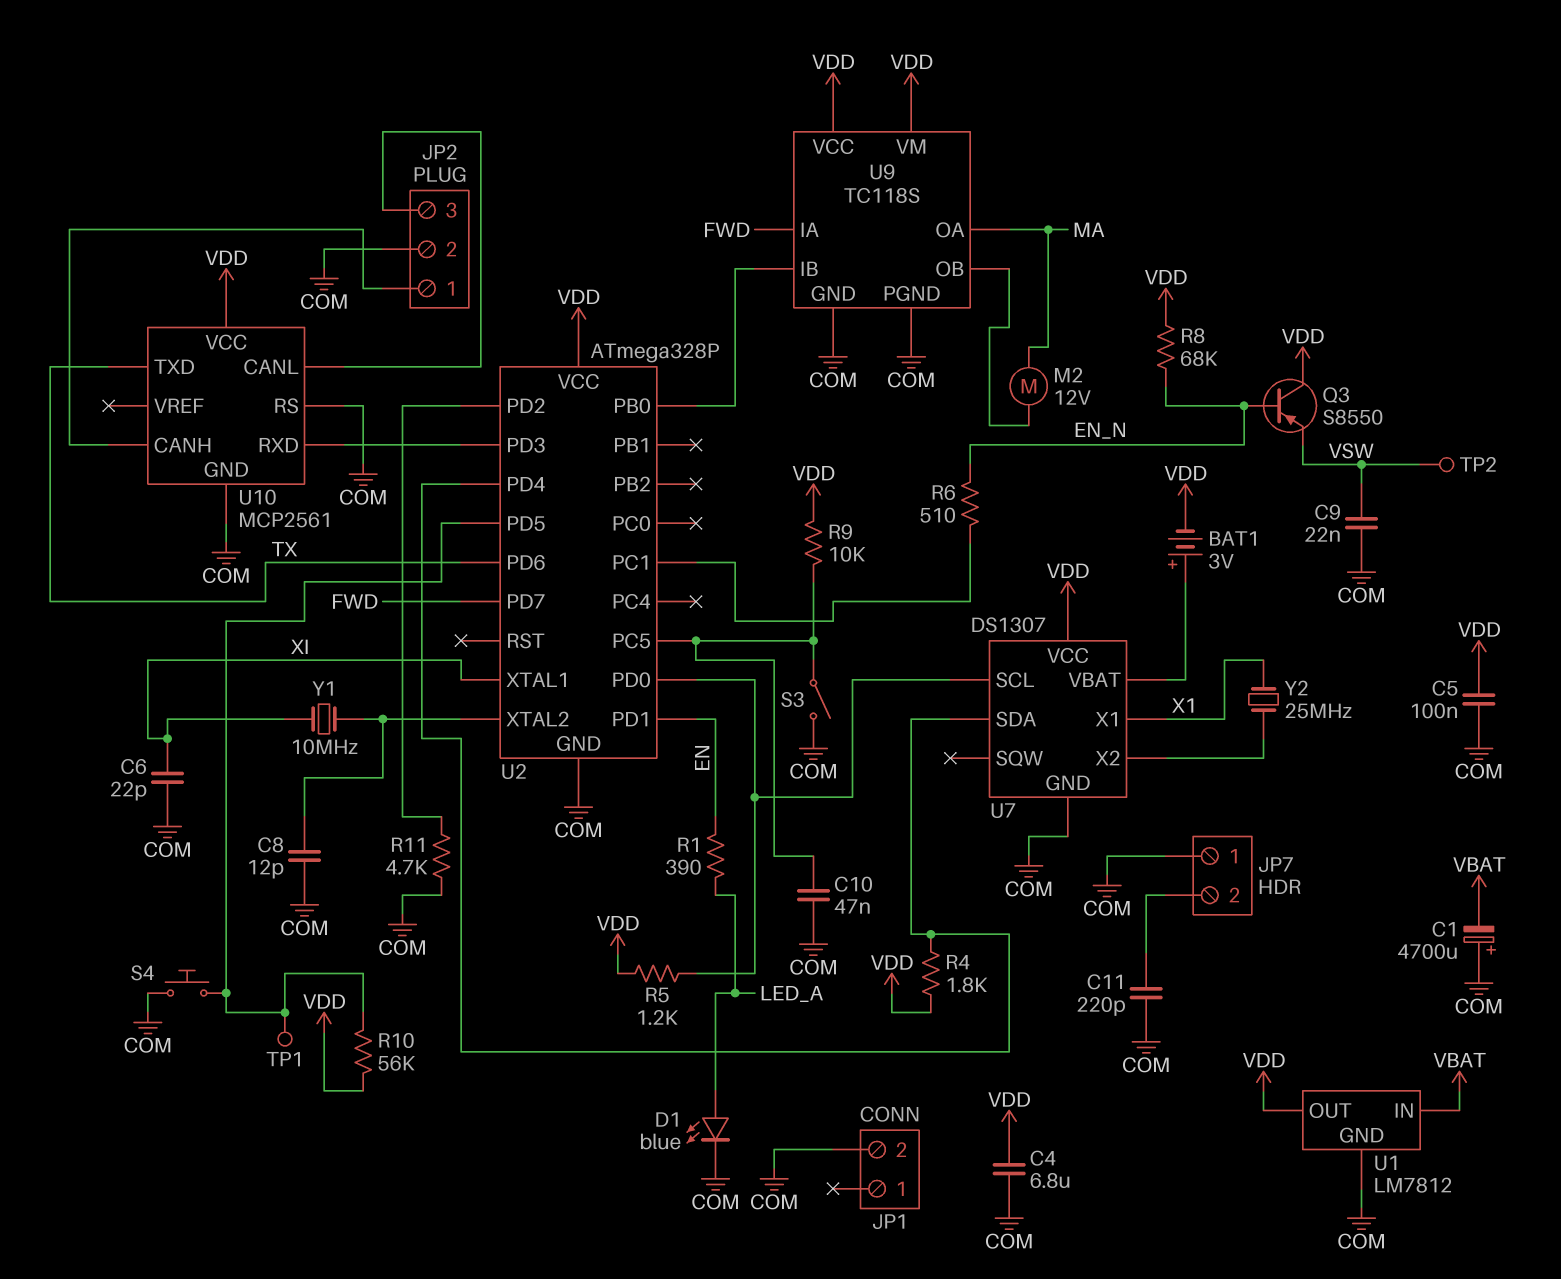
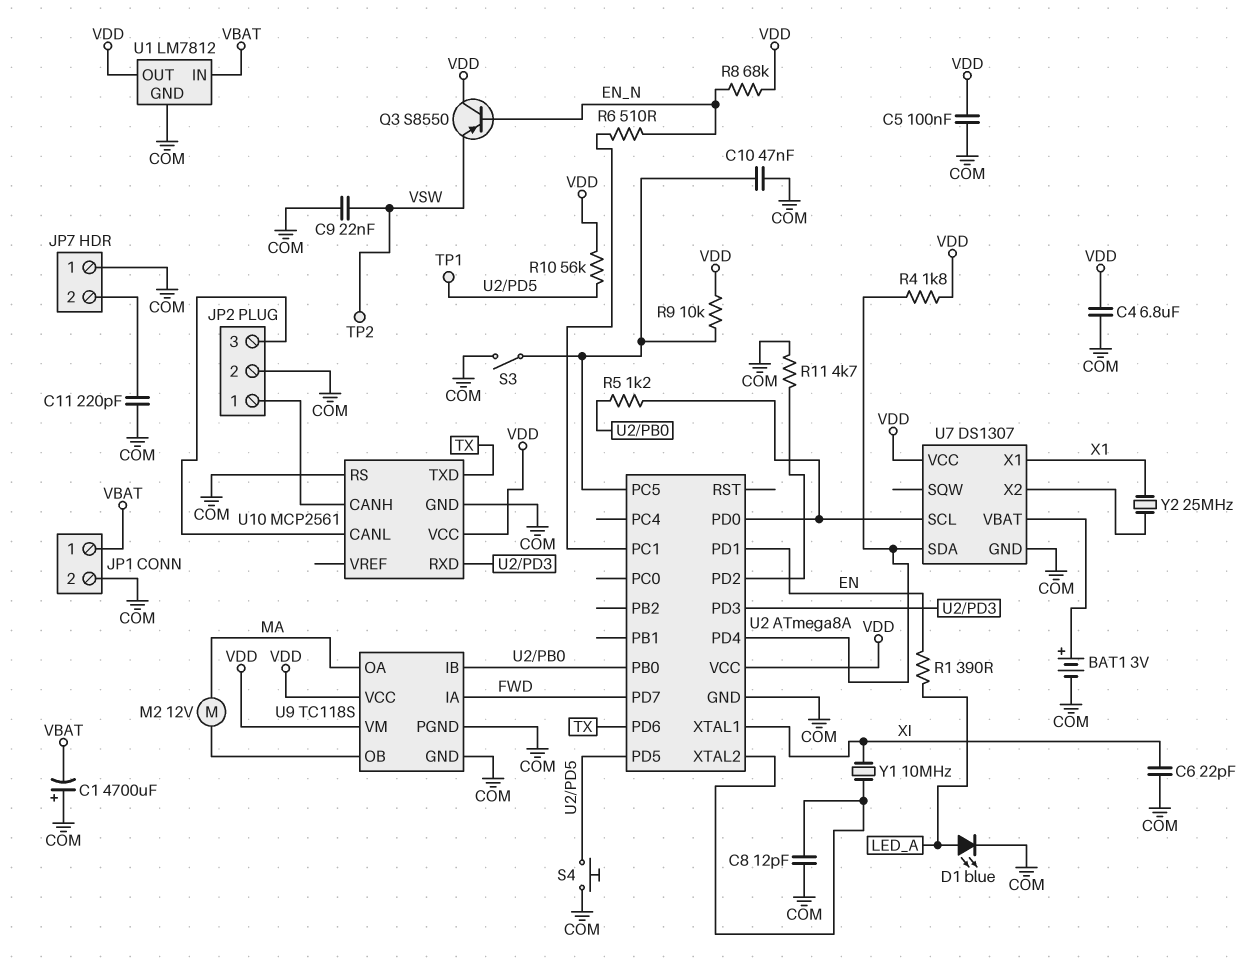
BAT1: 3V (plus U7/VBAT, minus VDD) -> 3V (plus U7/VBAT, minus COM)
JP1 pin 1: none -> VBAT
R5: 1.2k (U2/PD0, VDD) -> 1.2k (U2/PB0, U2/PD0)
U2: ATmega328P -> ATmega8A

